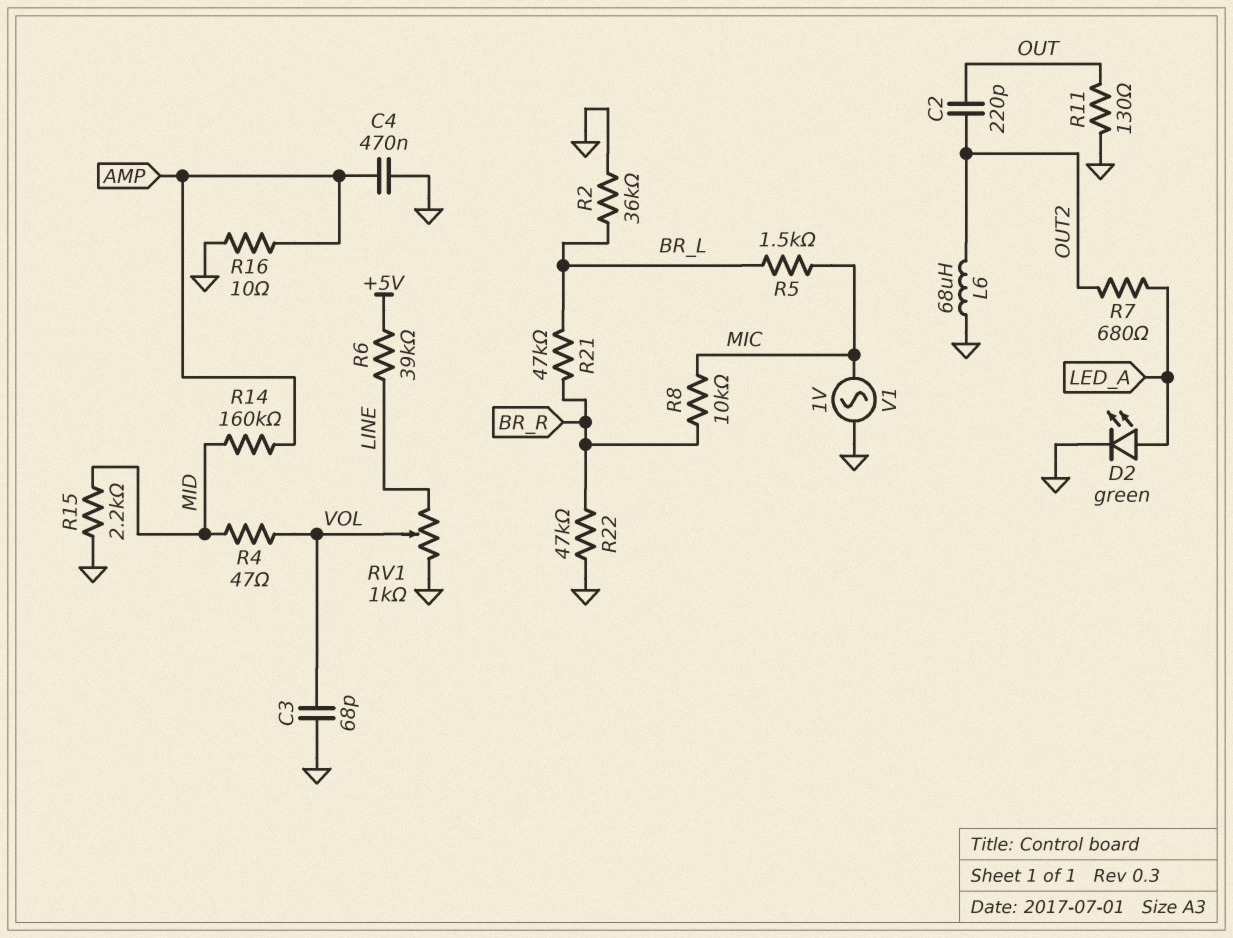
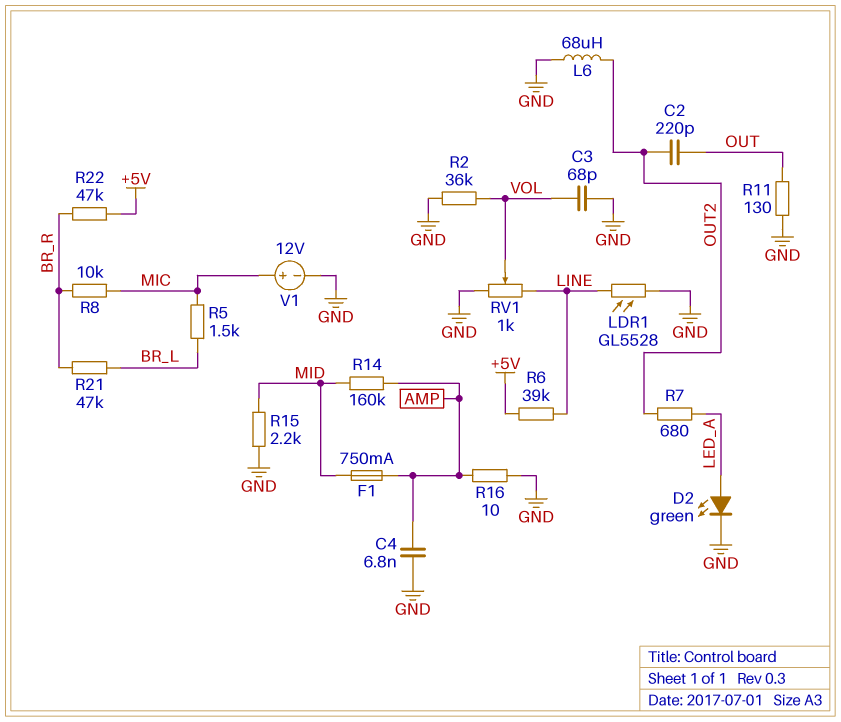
C4: 470nF (AMP, GND) -> 6.8nF (AMP, GND)
F1: none -> 750mA (AMP, MID)
LDR1: none -> GL5528 (GND, LINE)
R2: 36k (BR_L, GND) -> 36k (GND, VOL)
R4: 47 (MID, VOL) -> none
R22: 47k (BR_R, GND) -> 47k (+5V, BR_R)
V1: AC 1V (GND, MIC) -> 12V (plus MIC, minus GND)

